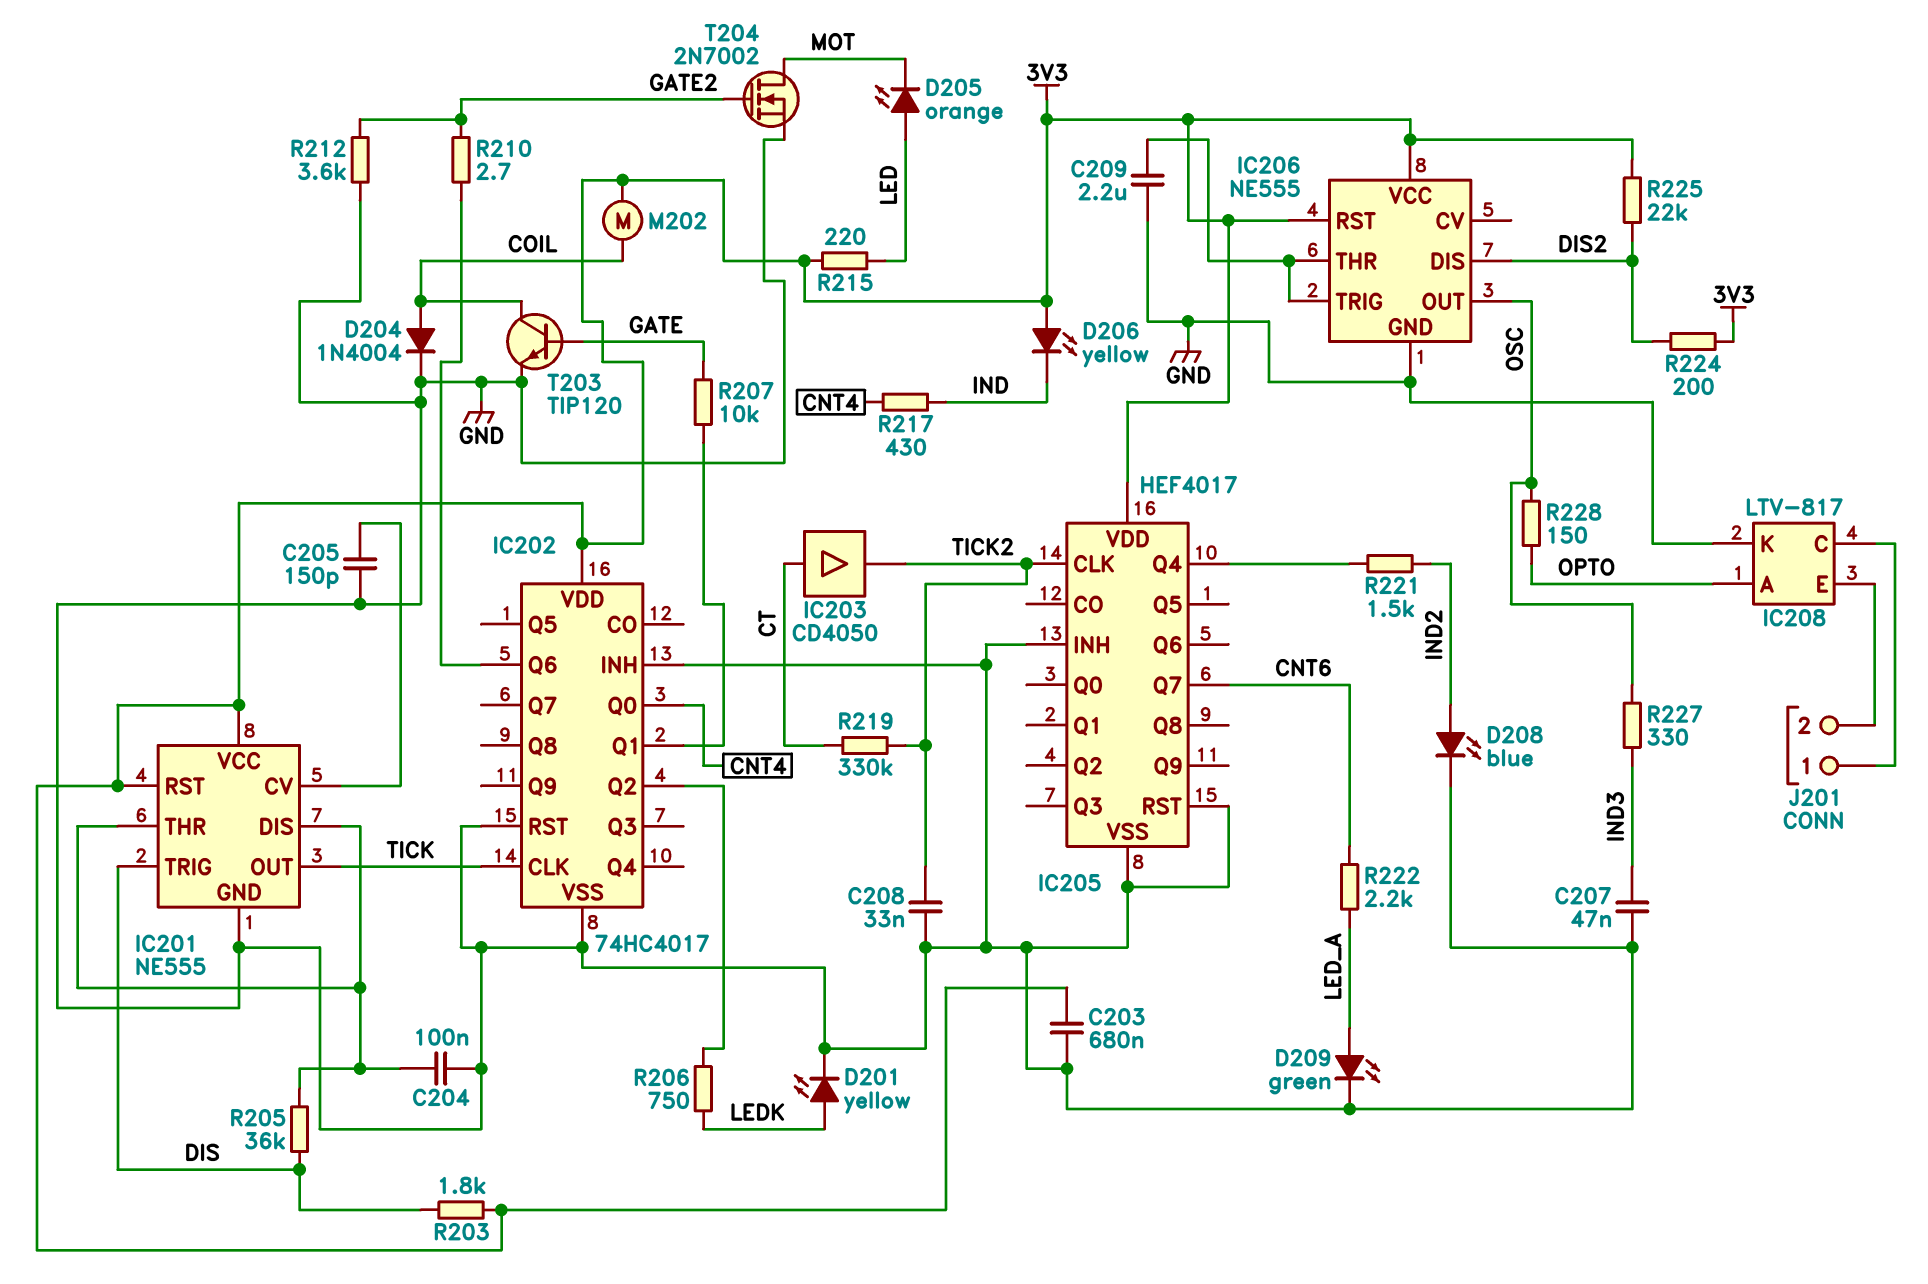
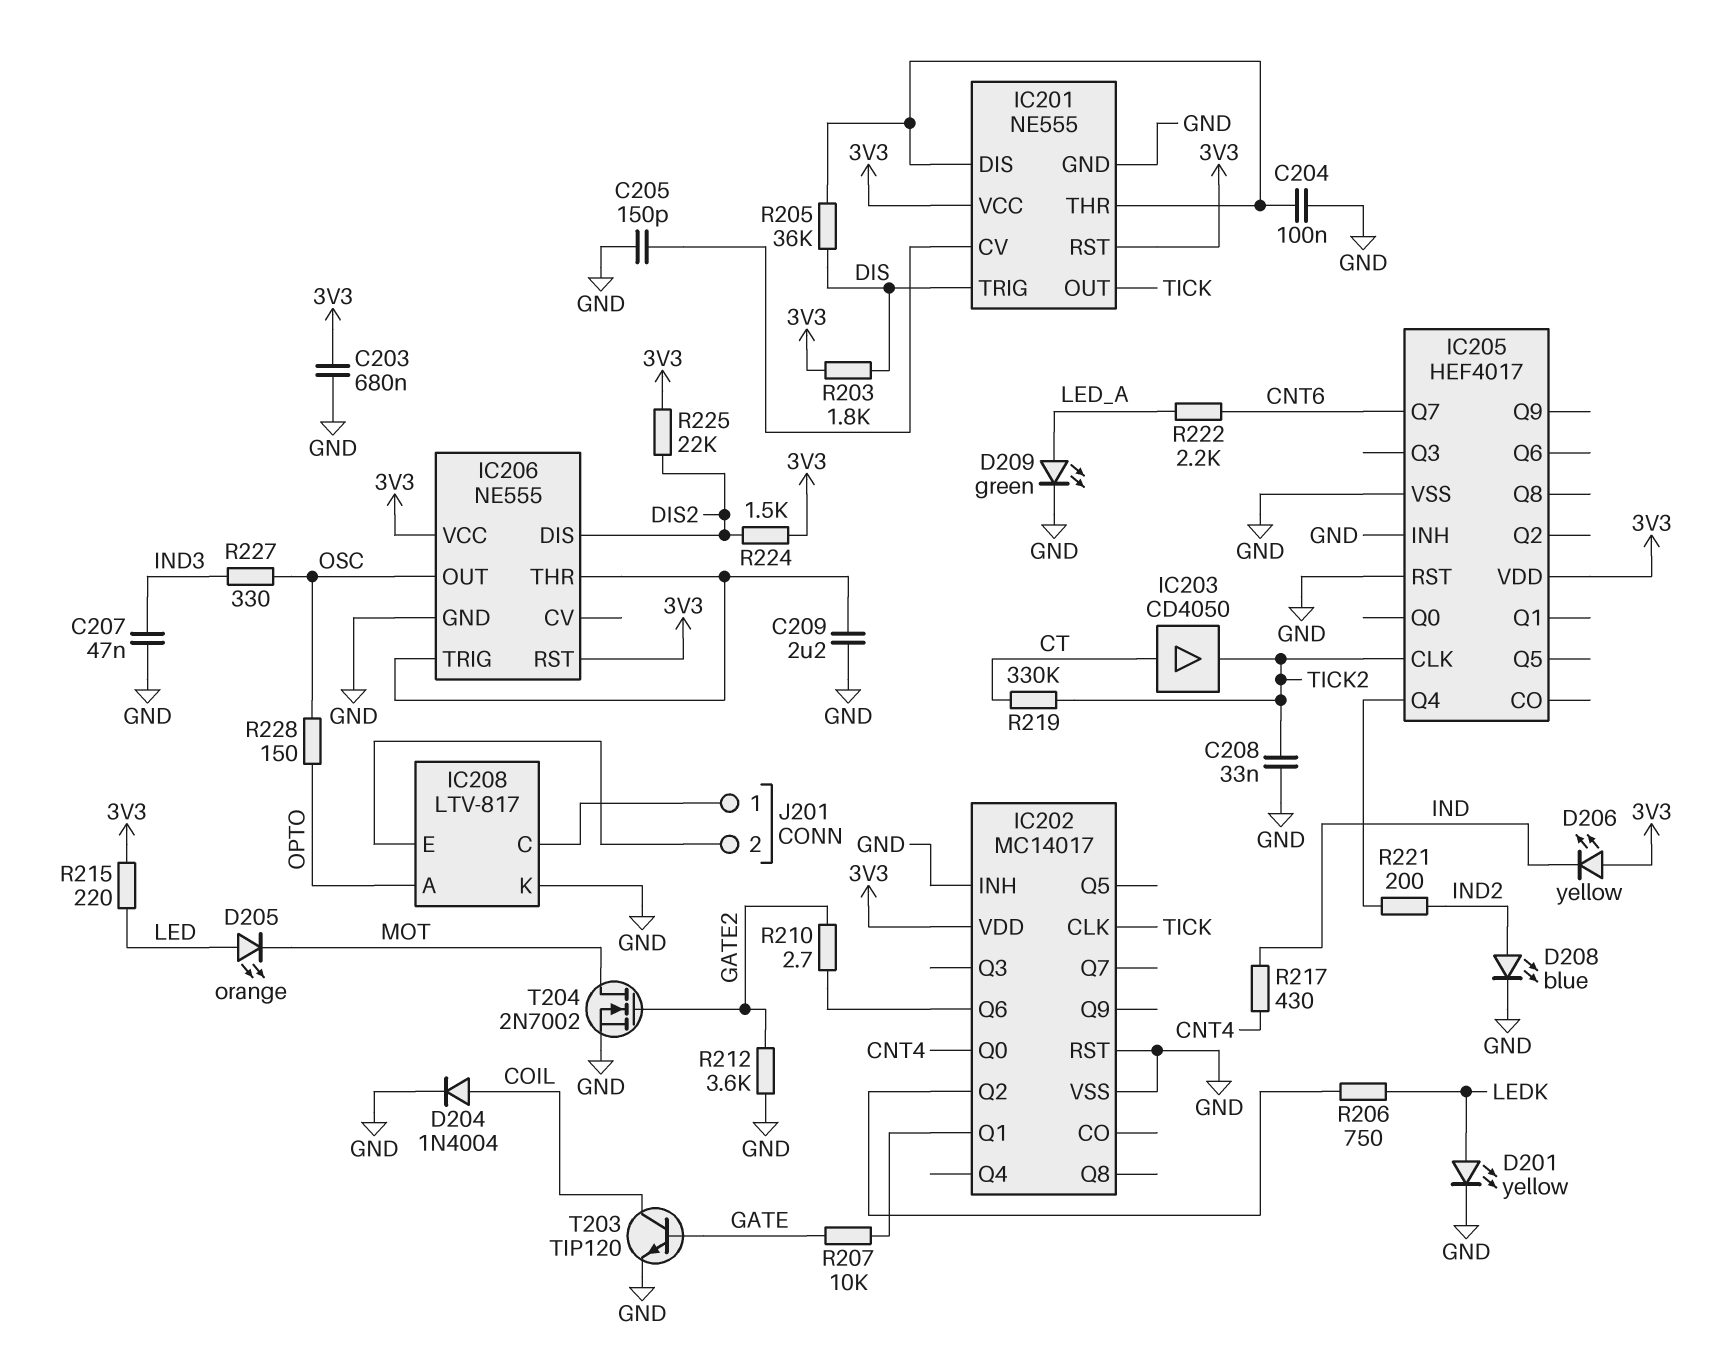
IC202: 74HC4017 -> MC14017
M202: motor (3V3, COIL) -> none
R221: 1.5k (IC205/Q4, IND2) -> 200 (IC205/Q4, IND2)
R224: 200 (3V3, DIS2) -> 1.5k (3V3, DIS2)

